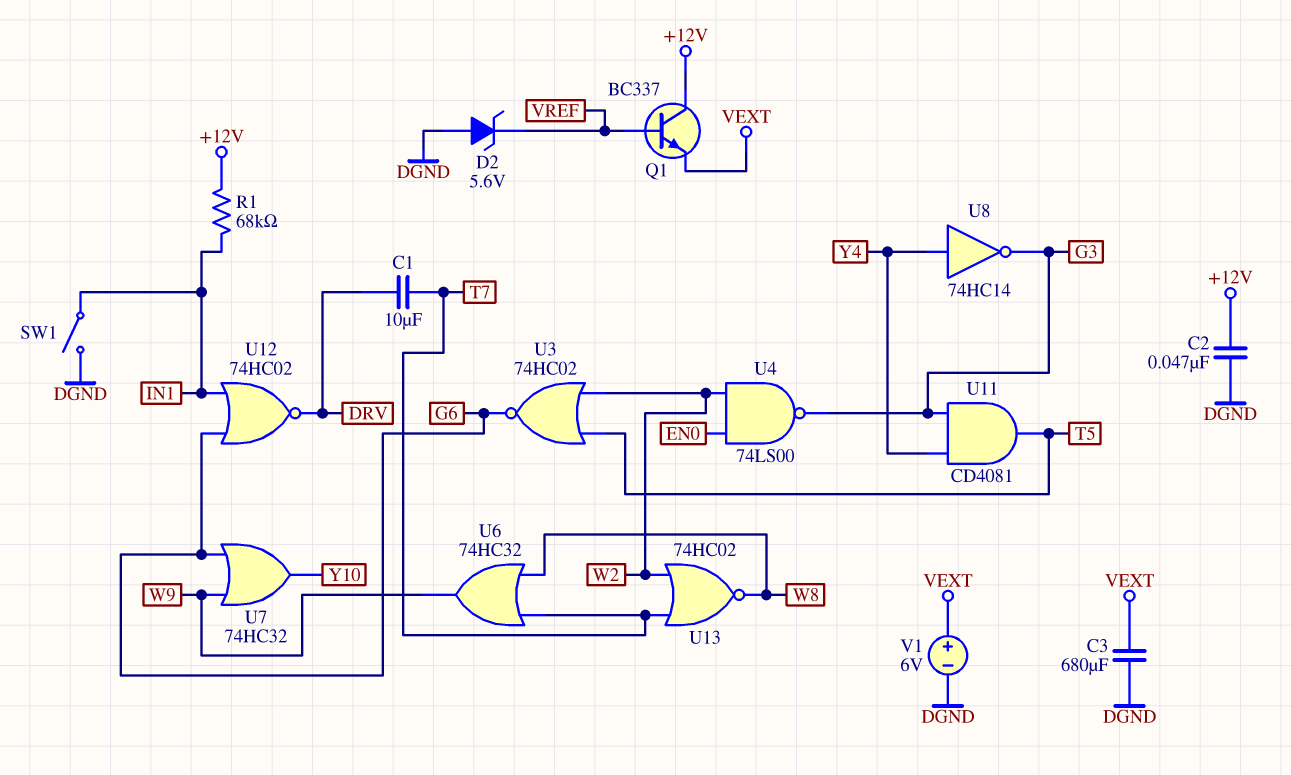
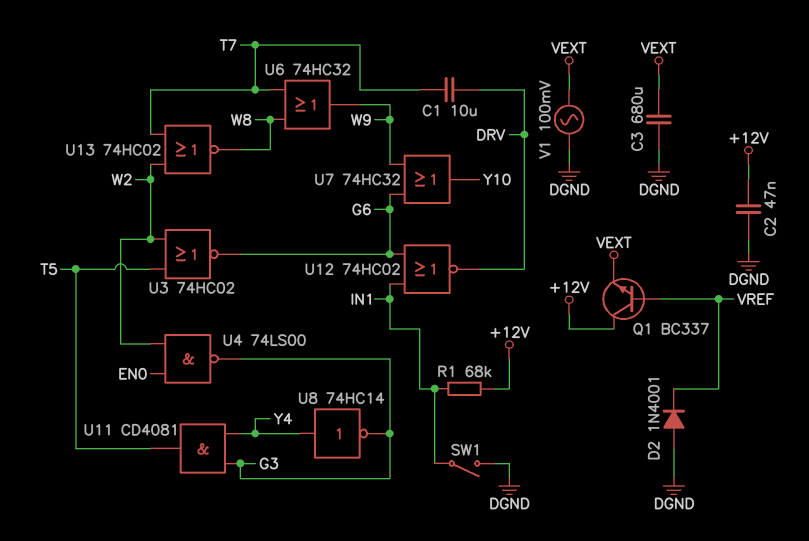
D2: zener 5.6V (A DGND, K VREF) -> diode 1N4001 (A DGND, K VREF)
V1: 6V (plus VEXT, minus DGND) -> AC 100mV (DGND, VEXT)

